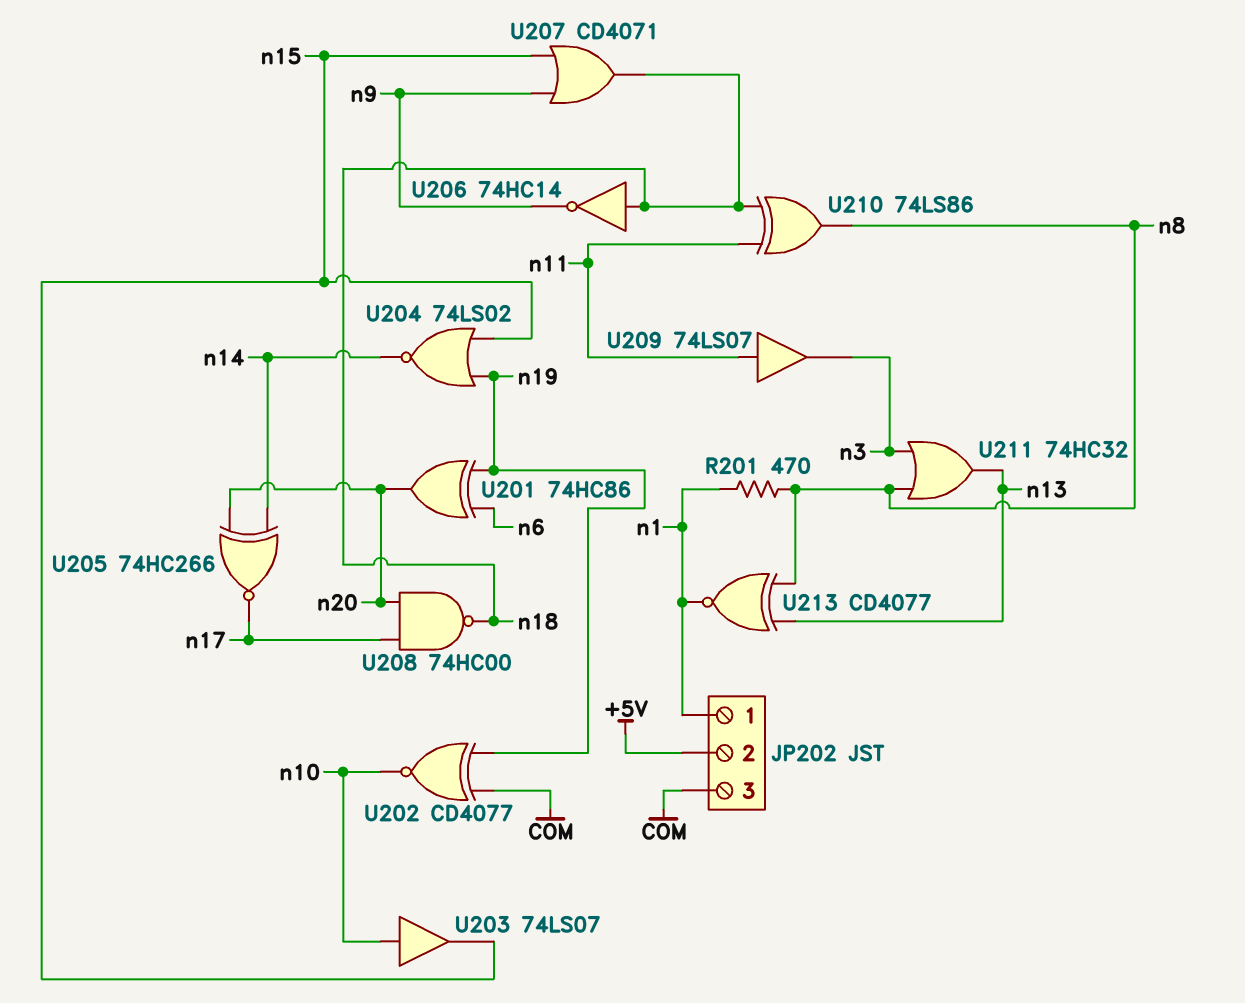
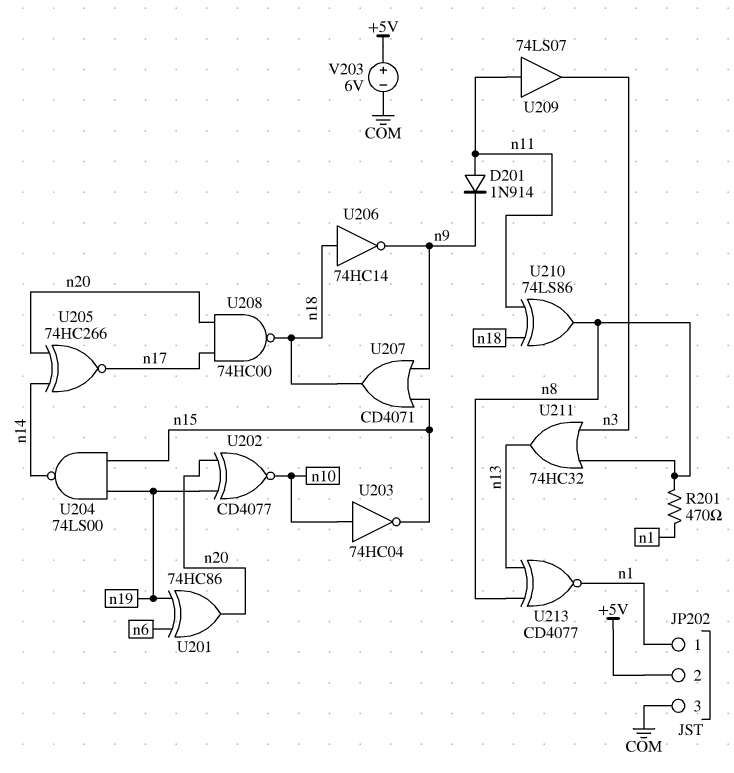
D201: none -> diode 1N914 (A n11, K n9)
U202: XNOR CD4077 (in COM, in n19, out n10) -> XNOR CD4077 (in n19, in n20, out n10)
U203: buffer 74LS07 (in n10, out n15) -> NOT 74HC04 (in n10, out n15)
U204: NOR 74LS02 (in n15, in n19, out n14) -> NAND 74LS00 (in n15, in n19, out n14)
V203: none -> 6V (plus +5V, minus COM)

